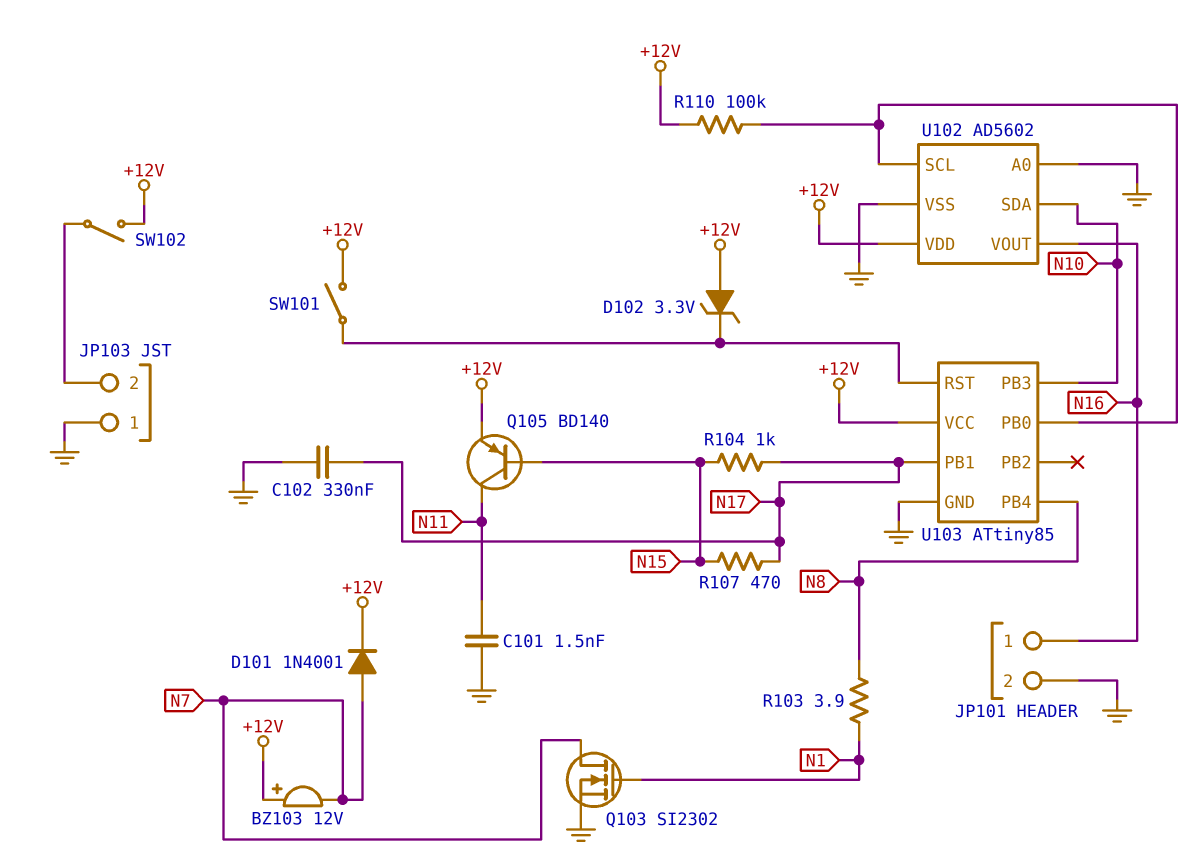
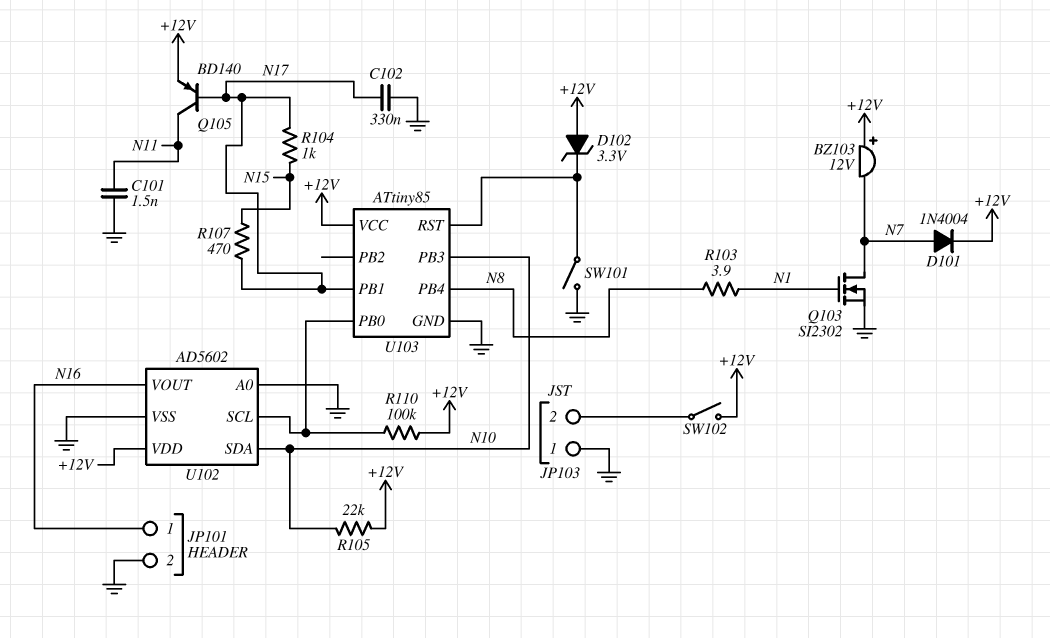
D101: diode 1N4001 (A N7, K +12V) -> diode 1N4004 (A N7, K +12V)
Q105: PNP BD140 (B N15, C N11, E +12V) -> PNP BD140 (B N17, C N11, E +12V)
R105: none -> 22k (+12V, N10)
SW101: switch (+12V, U103/RST) -> switch (GND, U103/RST)

